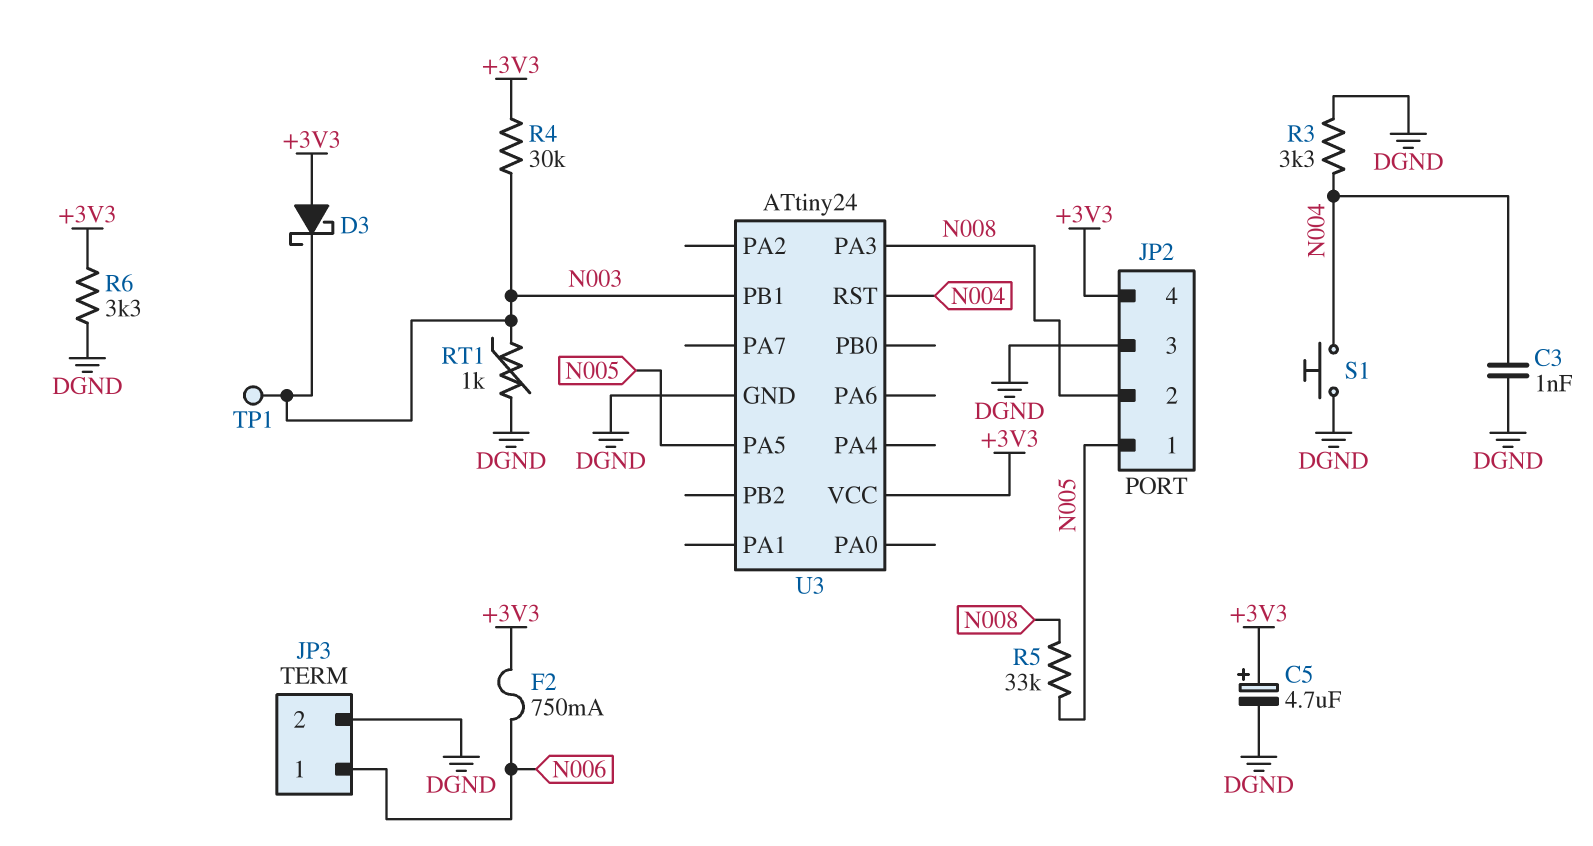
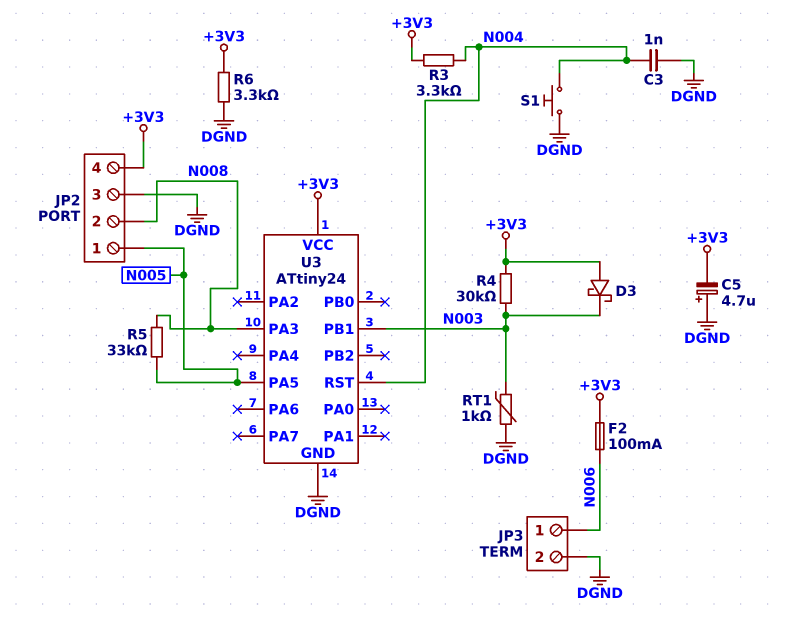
C5: 4.7uF (plus +3V3, minus DGND) -> 4.7uF (plus DGND, minus +3V3)
F2: 750mA (+3V3, N006) -> 100mA (+3V3, N006)
R3: 3.3k (DGND, N004) -> 3.3k (+3V3, N004)
TP1: test point (N003) -> none

